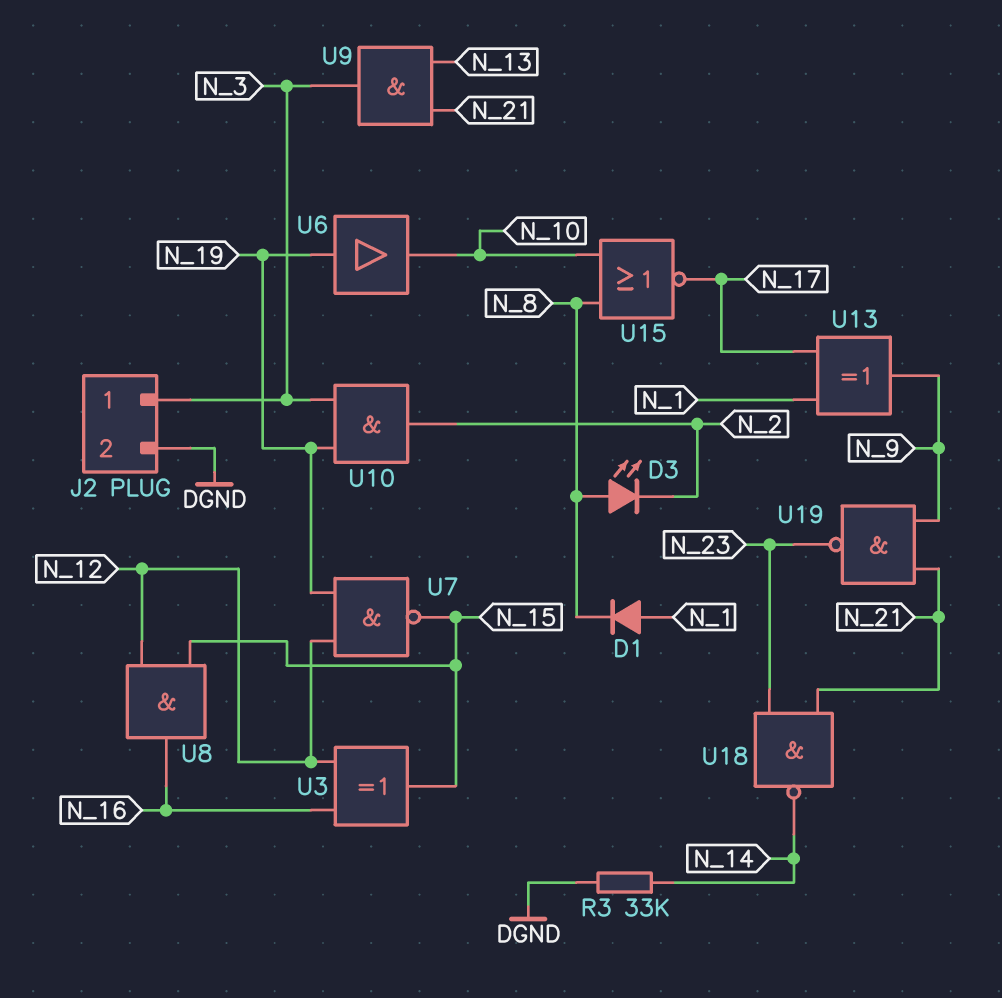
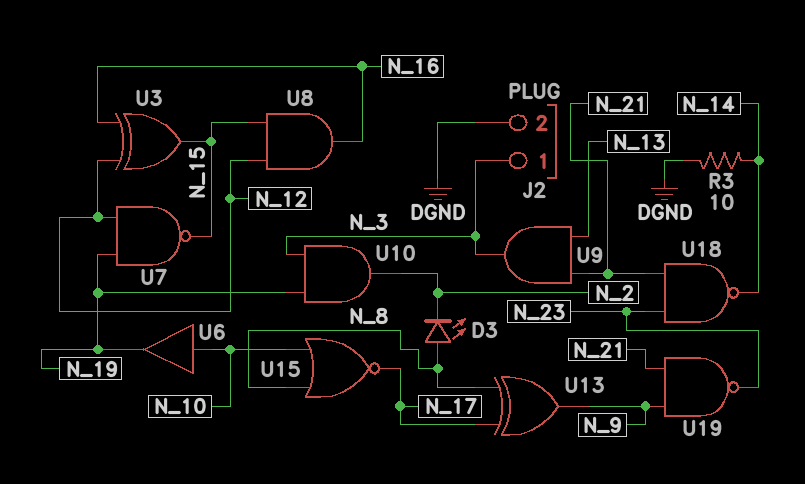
D1: diode (A N_1, K N_8) -> none
R3: 33k (DGND, N_14) -> 10 (DGND, N_14)
U6: buffer (in N_19, out N_10) -> buffer (in N_10, out N_19)
U13: XOR (in N_1, in N_17, out N_9) -> XOR (in N_8, in N_17, out N_9)

